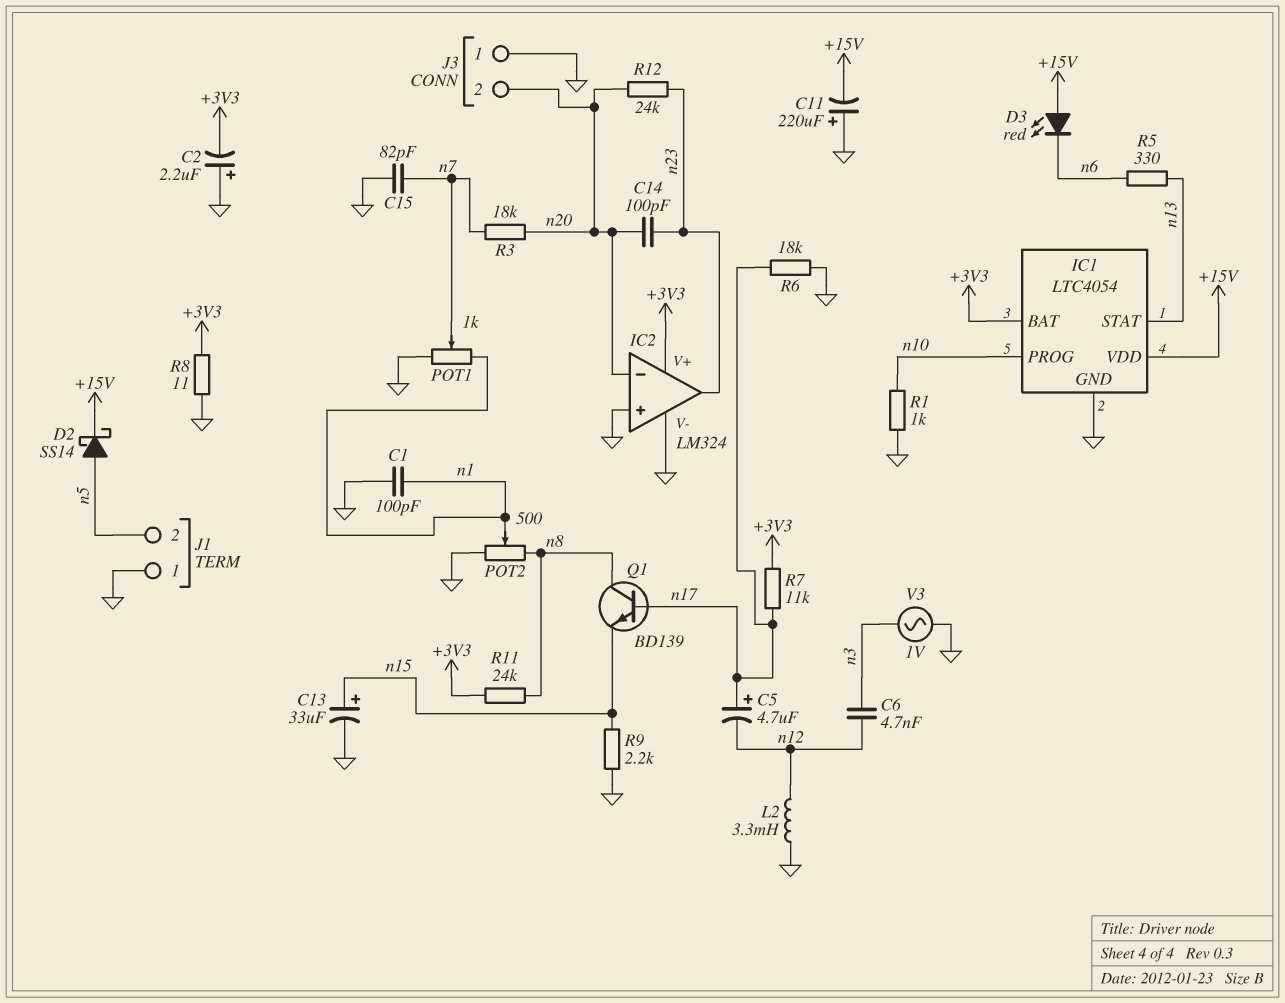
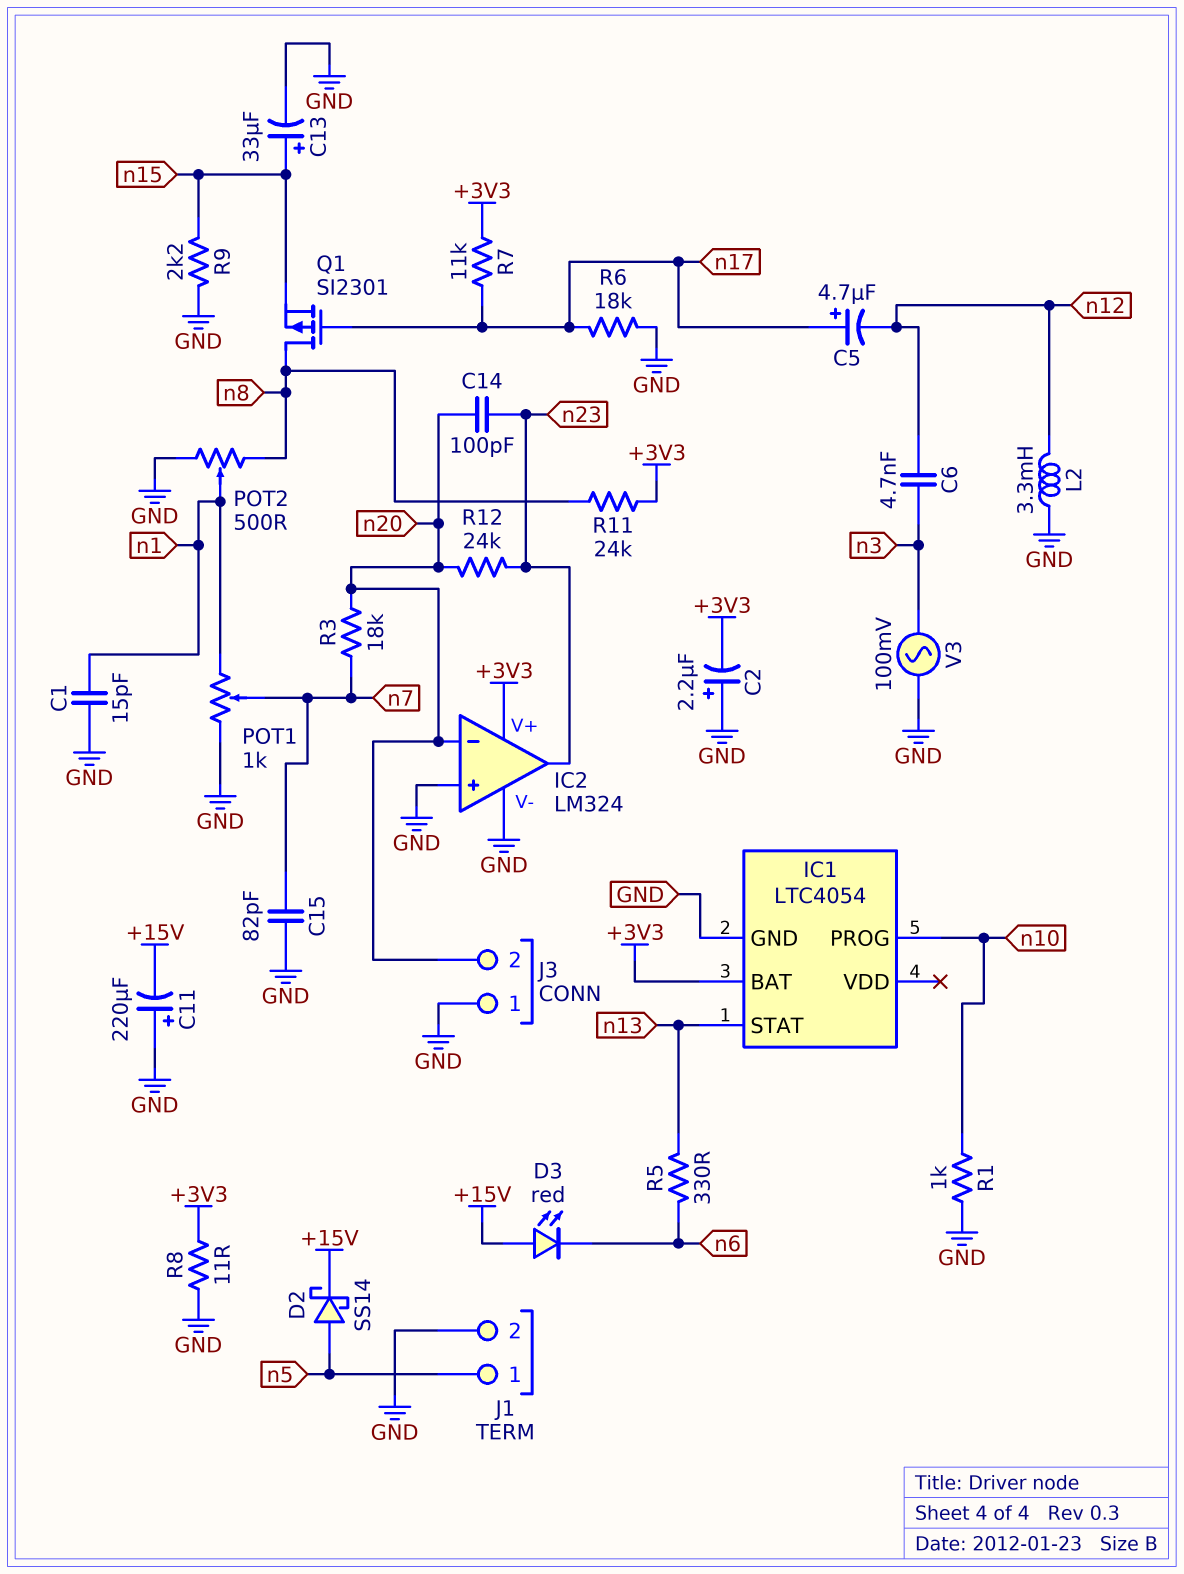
C1: 100pF (GND, n1) -> 15pF (GND, n1)
IC1 pin VDD: +15V -> none
J1 pin 1: GND -> n5
J1 pin 2: n5 -> GND
Q1: NPN BD139 (B n17, C n8, E n15) -> PMOS SI2301 (G n17, D n8, S n15)
V3: AC 1V (GND, n3) -> AC 100mV (GND, n3)

